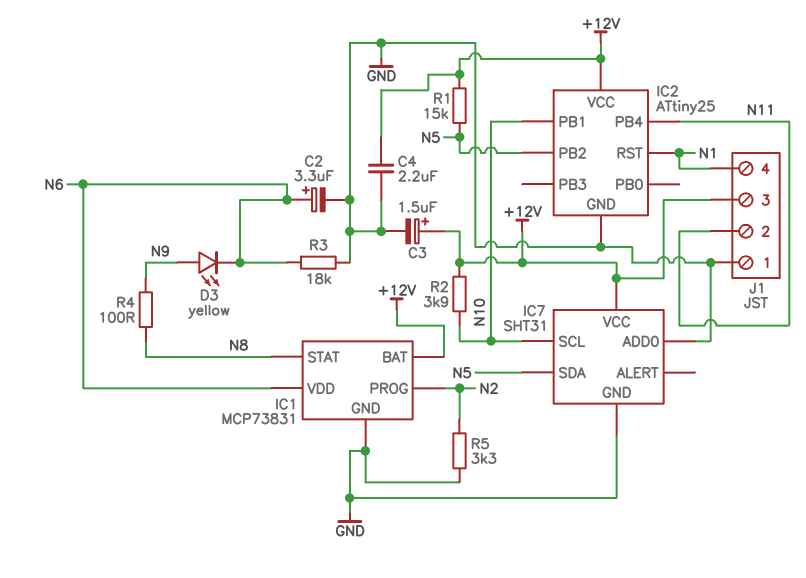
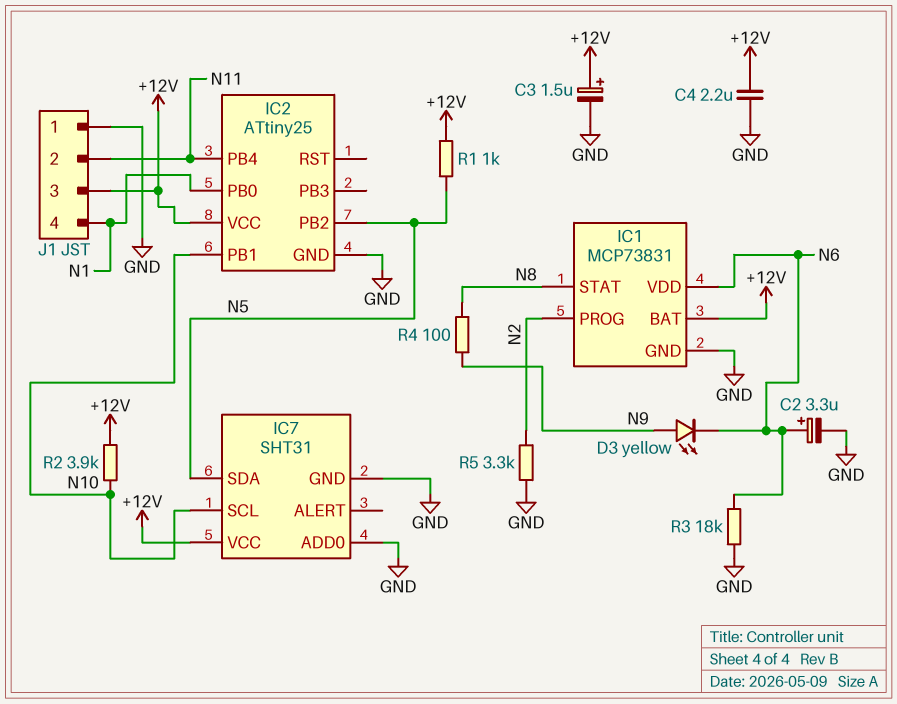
IC2 pin PB0: none -> N1
IC2 pin RST: N1 -> none
R1: 15k (+12V, N5) -> 1k (+12V, N5)

